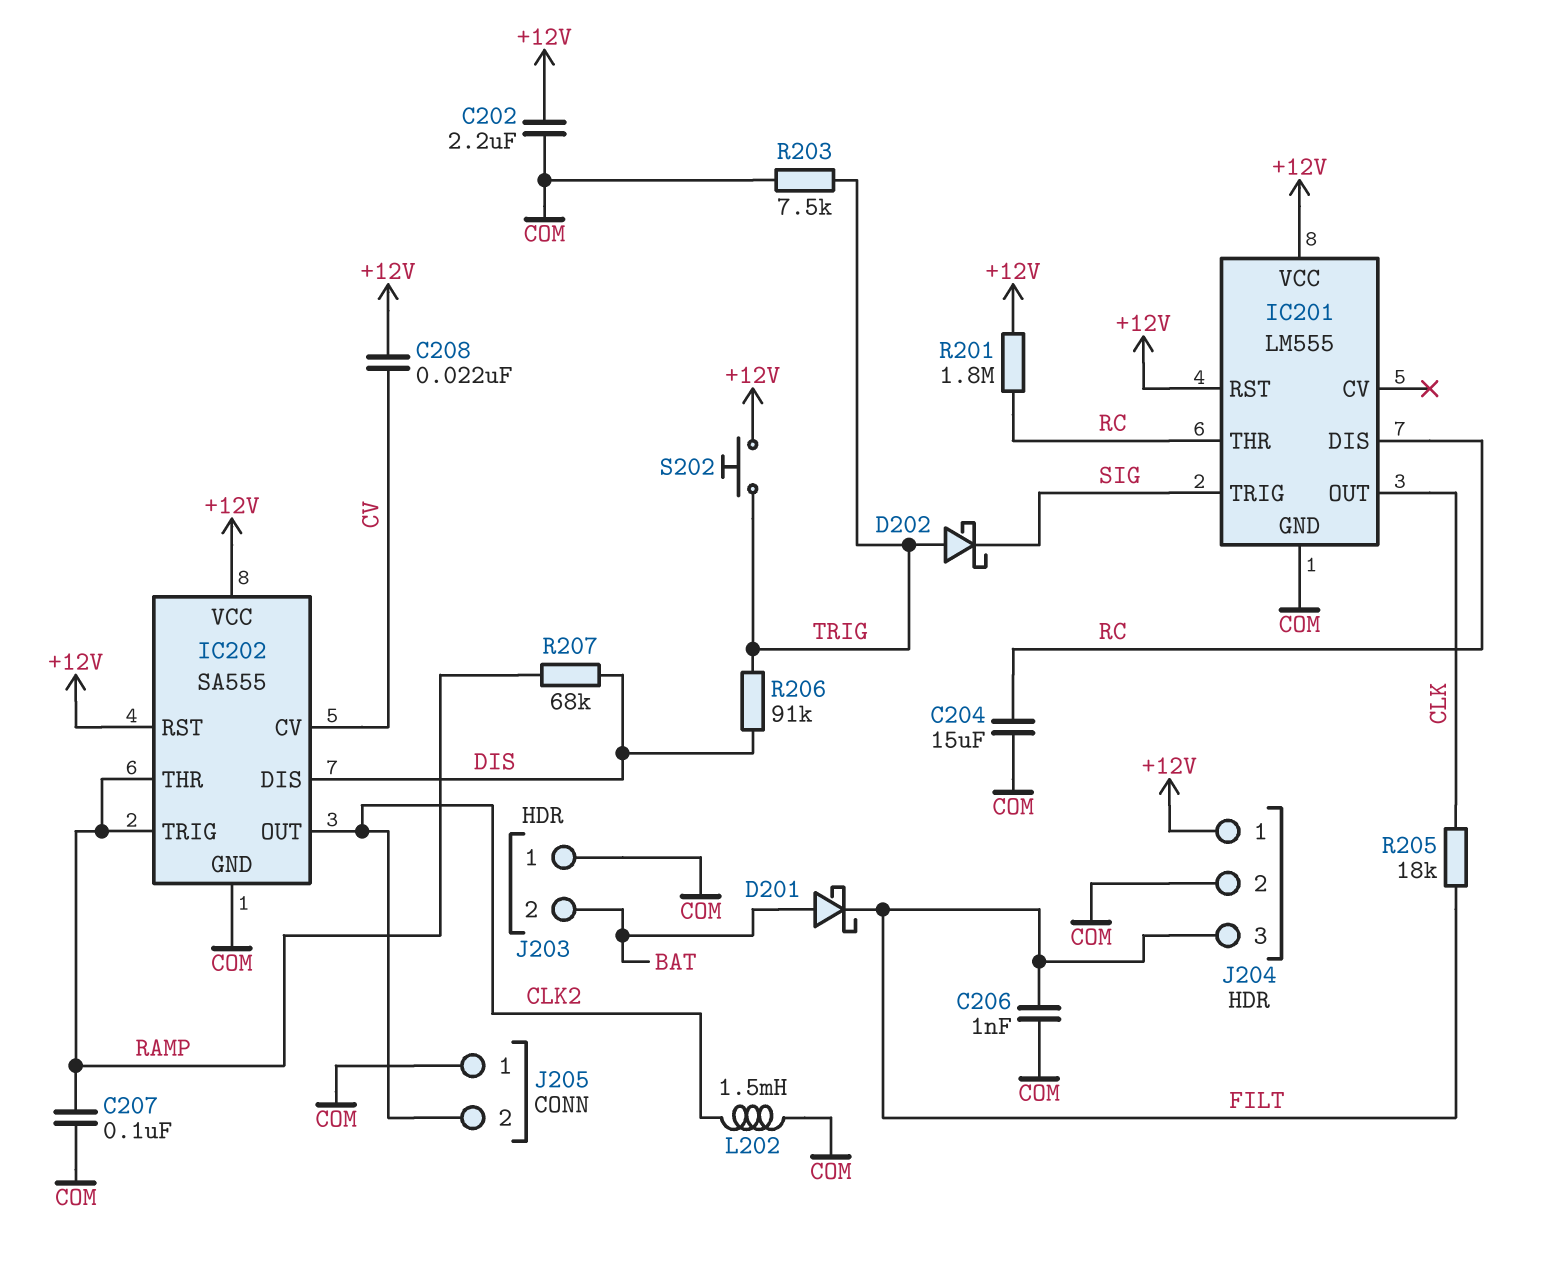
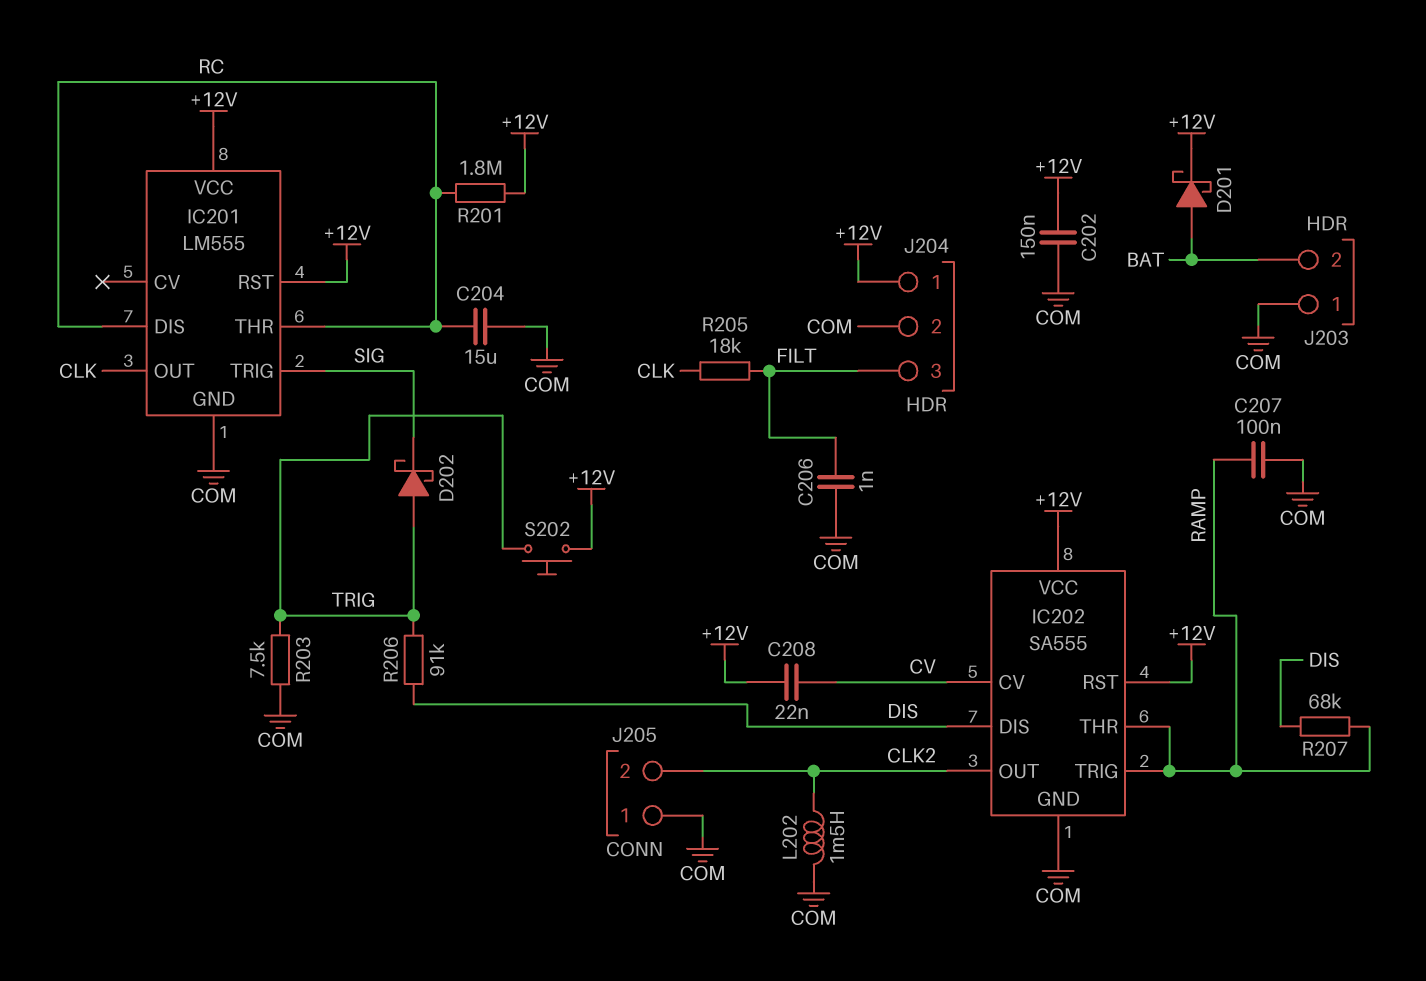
C202: 2.2uF (+12V, COM) -> 150nF (+12V, COM)
D201: schottky (A BAT, K FILT) -> schottky (A BAT, K +12V)

